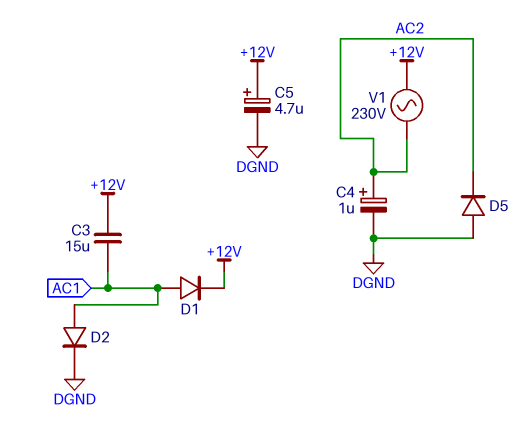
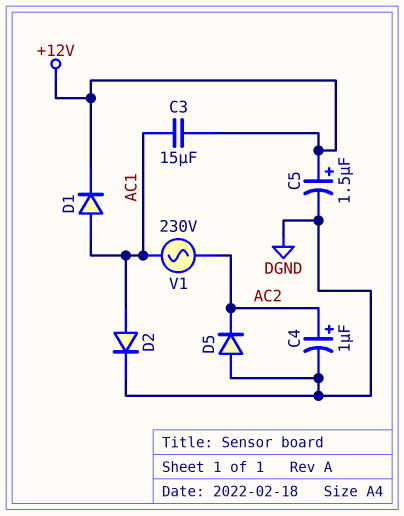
C5: 4.7uF (plus +12V, minus DGND) -> 1.5uF (plus +12V, minus DGND)
V1: AC 230V (+12V, AC2) -> AC 230V (AC1, AC2)

